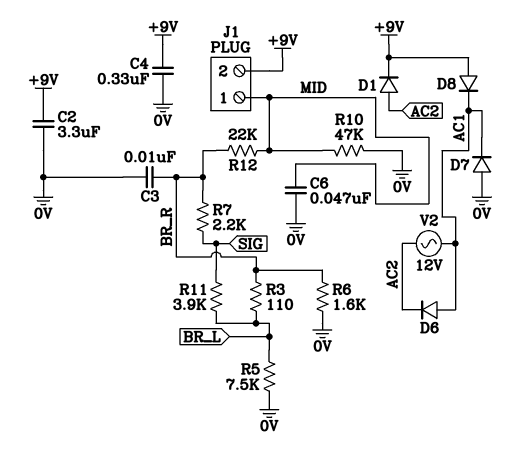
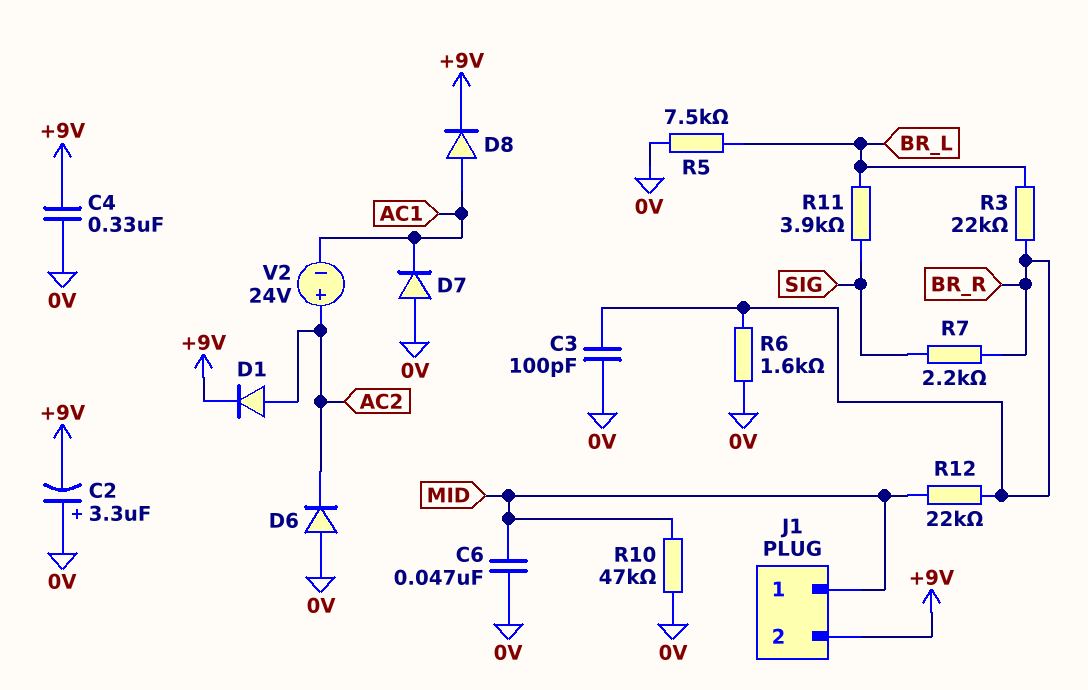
C2: 3.3uF (+9V, 0V) -> 3.3uF (plus 0V, minus +9V)
C3: 10nF (0V, BR_R) -> 100pF (0V, BR_R)
D6: diode (A AC1, K AC2) -> diode (A 0V, K AC2)
D8: diode (A +9V, K AC1) -> diode (A AC1, K +9V)
R3: 110 (BR_L, BR_R) -> 22k (BR_L, BR_R)
V2: AC 12V (AC1, AC2) -> 24V (plus AC2, minus AC1)

